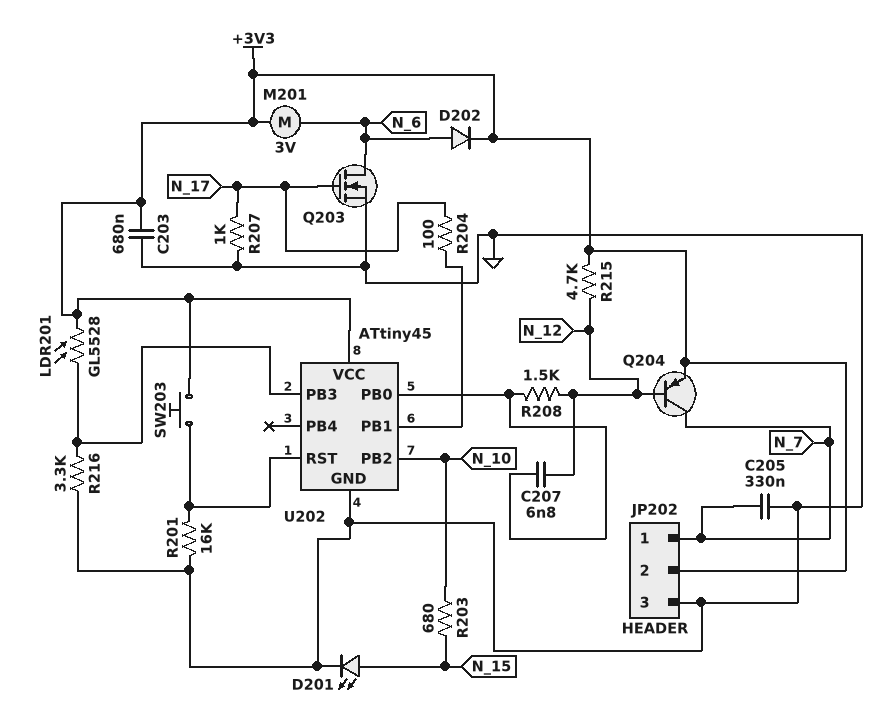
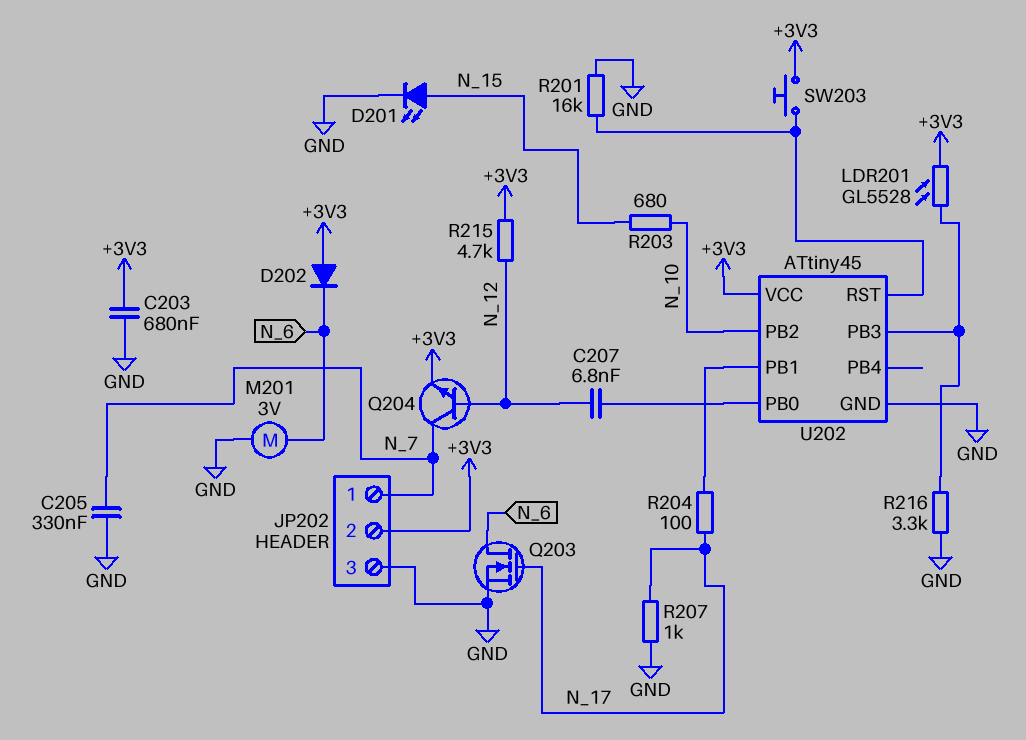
D202: diode (A N_6, K +3V3) -> diode (A +3V3, K N_6)
M201: motor 3V (+3V3, N_6) -> motor 3V (GND, N_6)
Q204: PNP (B N_12, C N_7, E +3V3) -> NPN (B N_12, C N_7, E +3V3)
R208: 1.5k (N_12, U202/PB0) -> none

